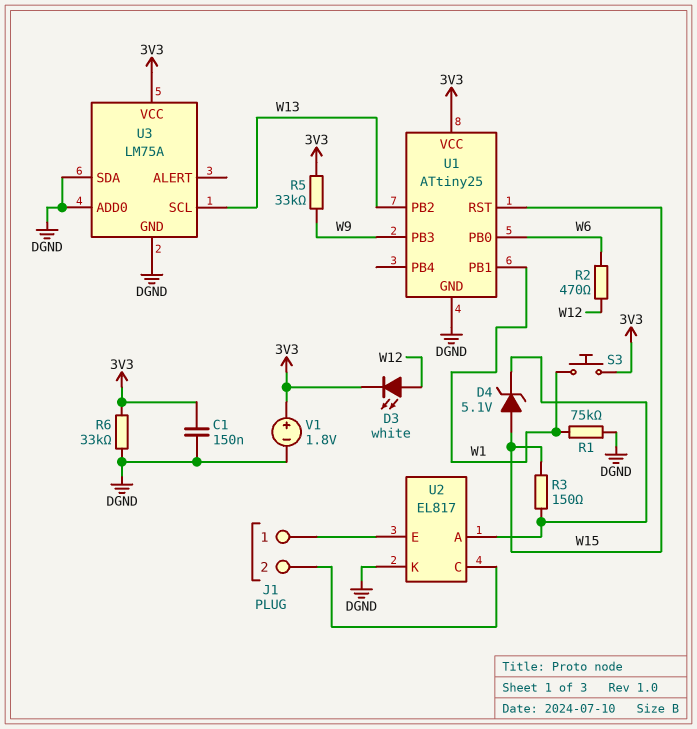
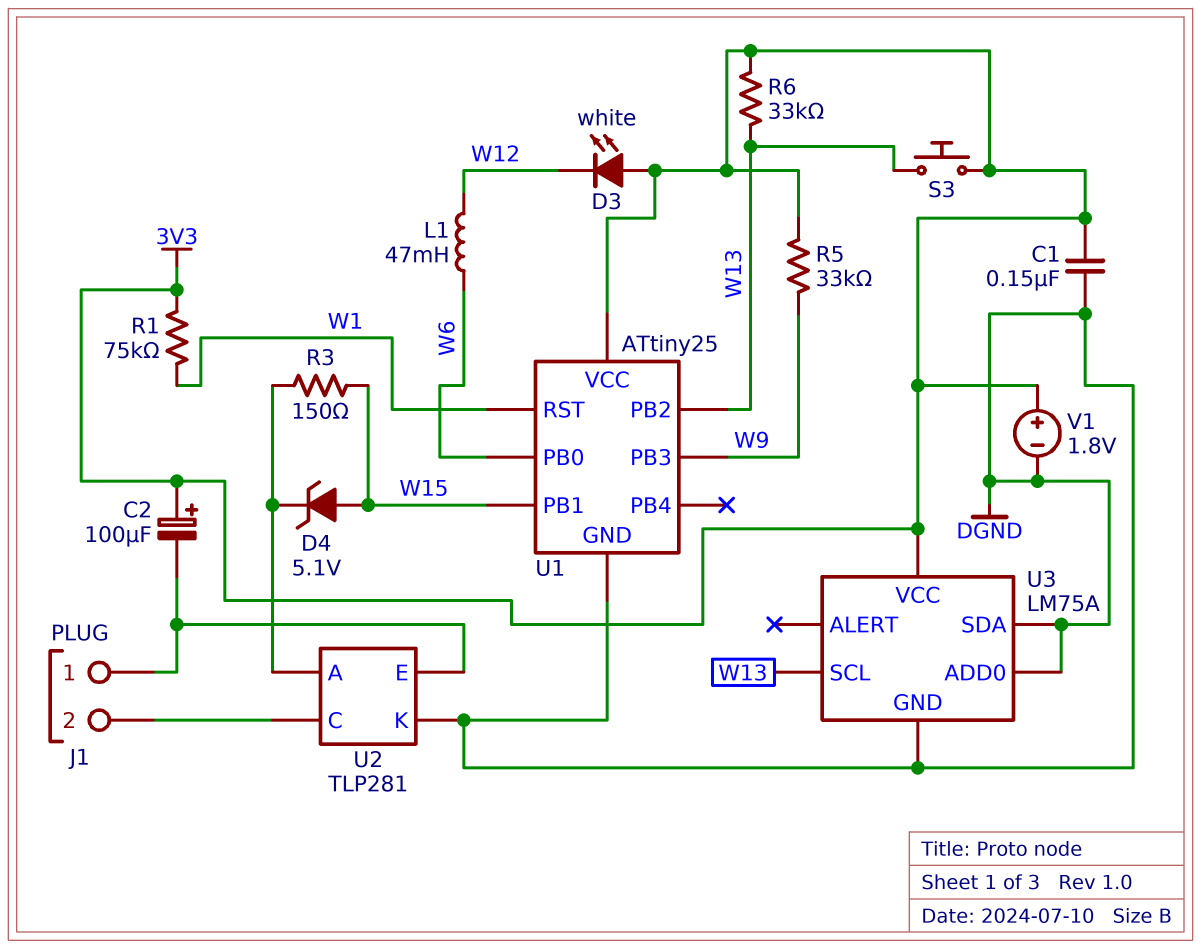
C2: none -> 100uF (plus 3V3, minus J1/1)
D3: LED white (A W12, K 3V3) -> LED white (A 3V3, K W12)
L1: none -> 47mH (W6, W12)
R1: 75k (DGND, W1) -> 75k (3V3, W1)
R2: 470 (W6, W12) -> none
R6: 33k (3V3, DGND) -> 33k (3V3, W13)
S3: button (3V3, W1) -> button (3V3, W13)
U1 pin PB1: W1 -> W15
U1 pin RST: W15 -> W1
U2: EL817 -> TLP281

